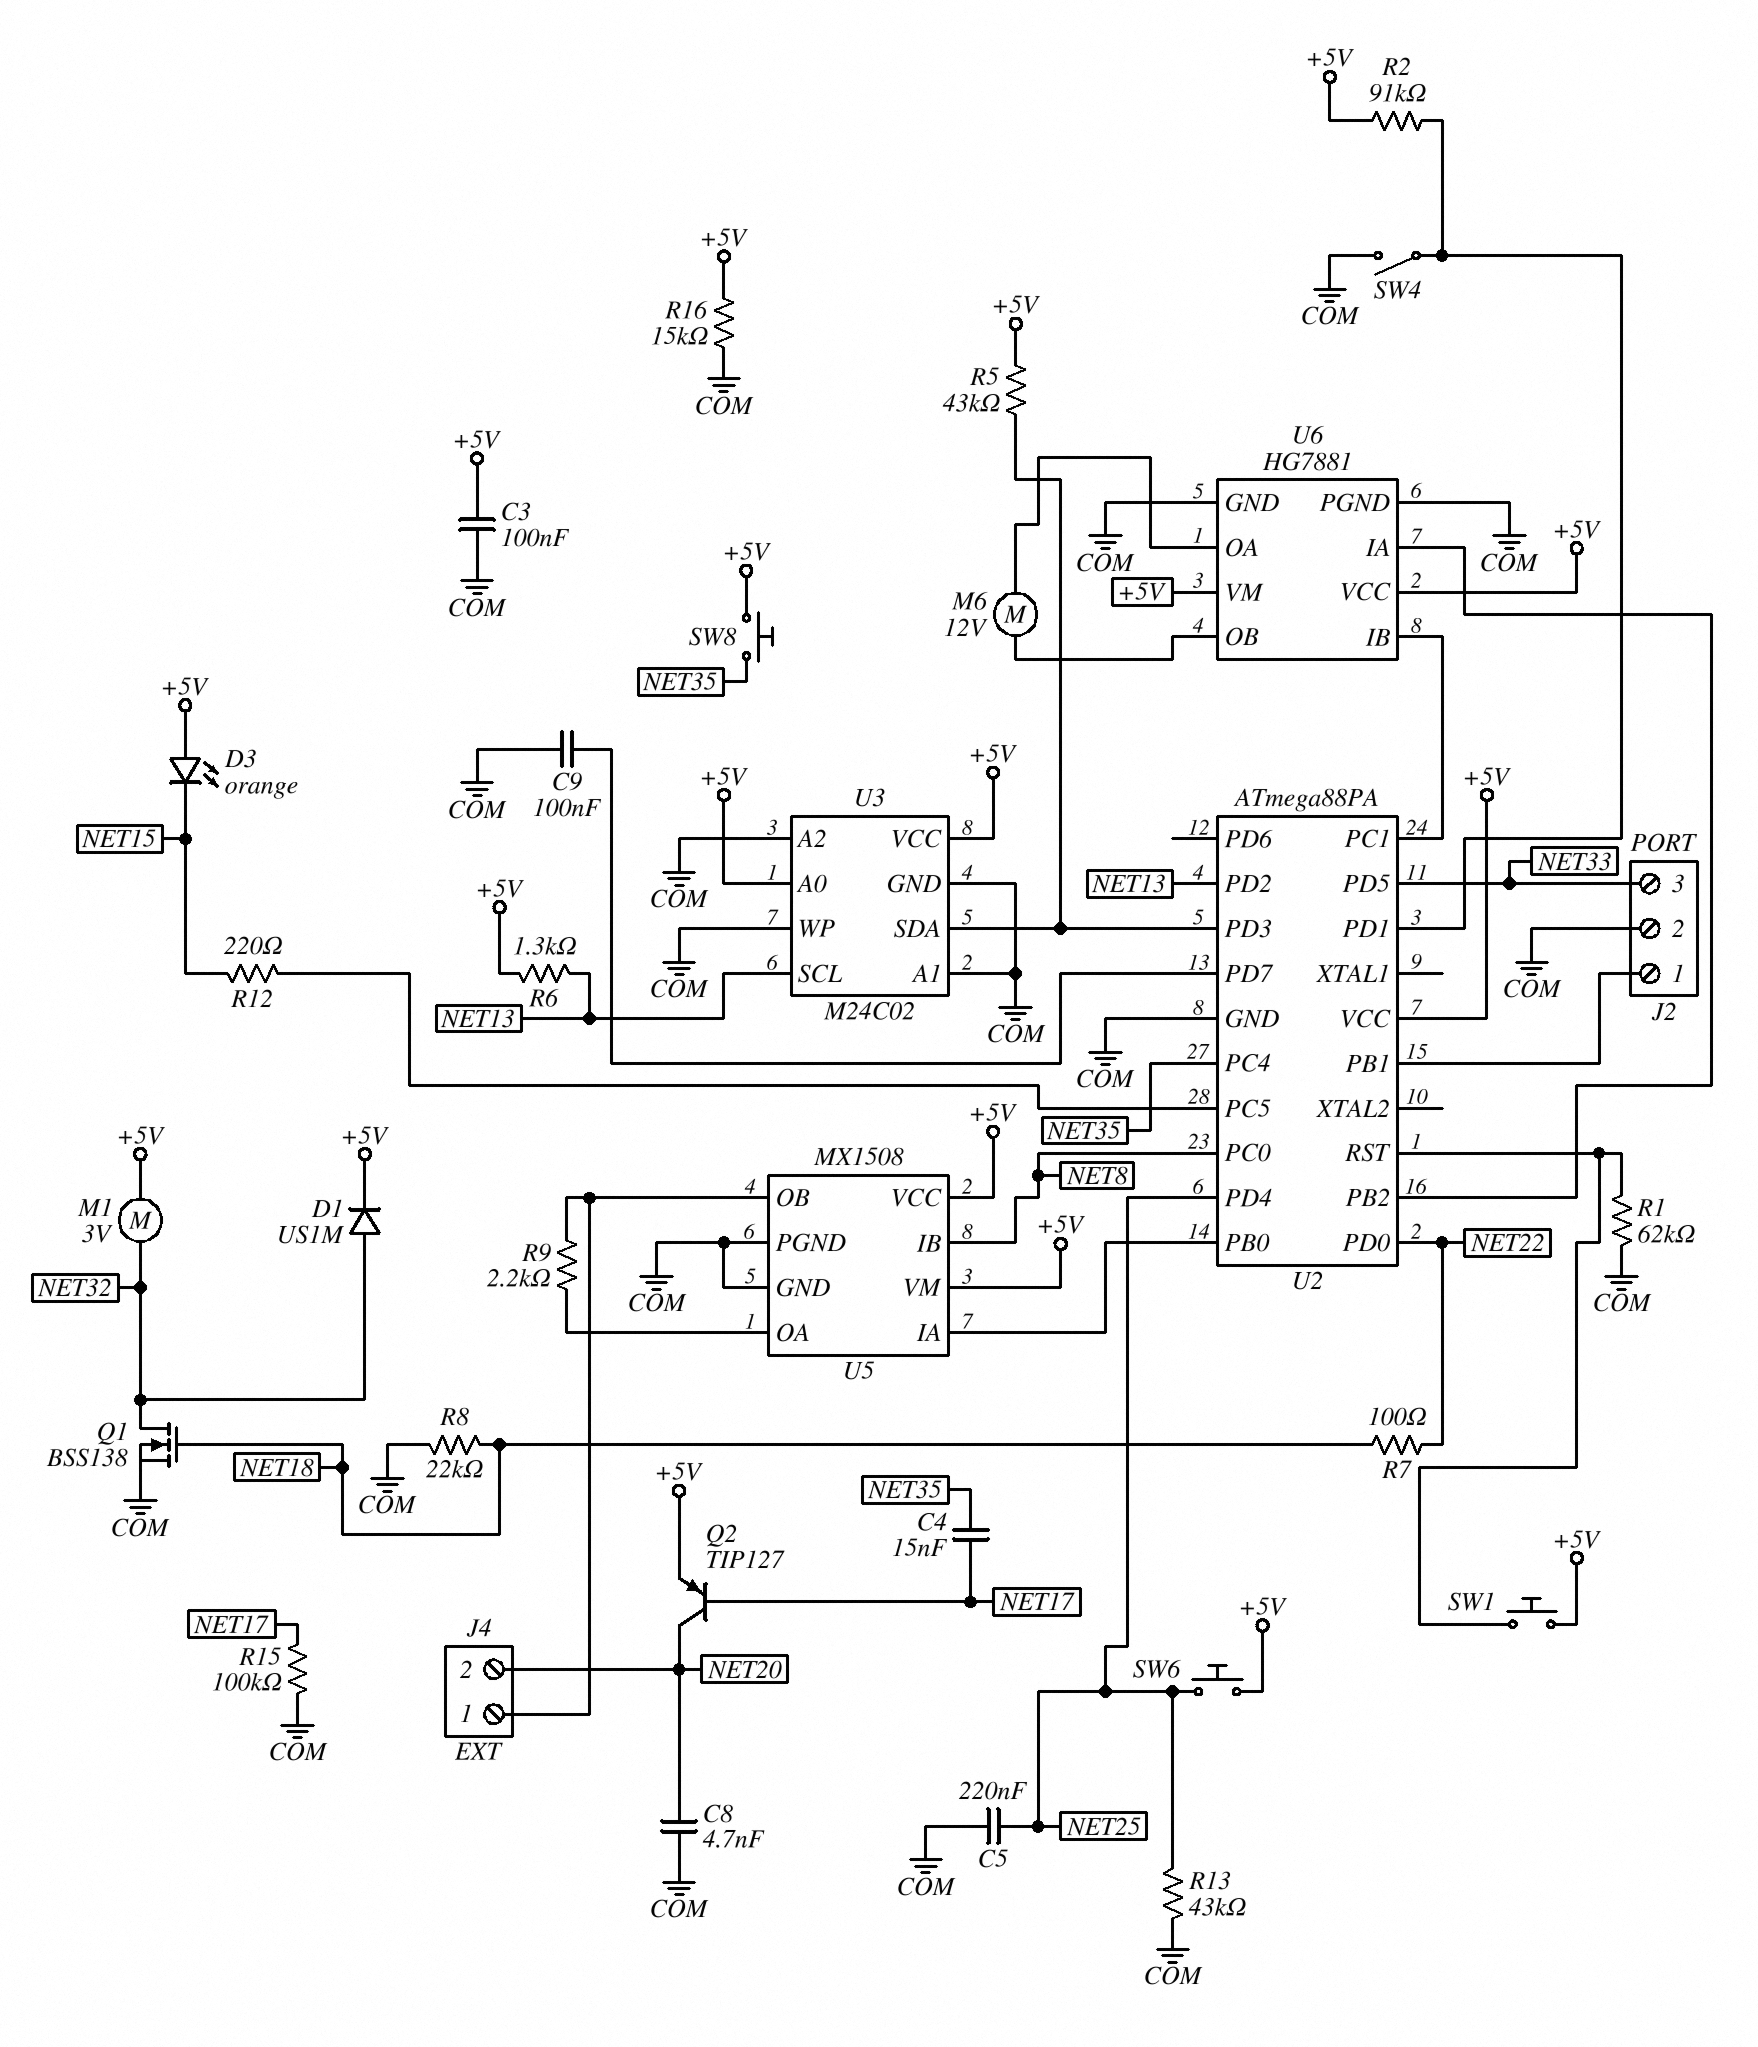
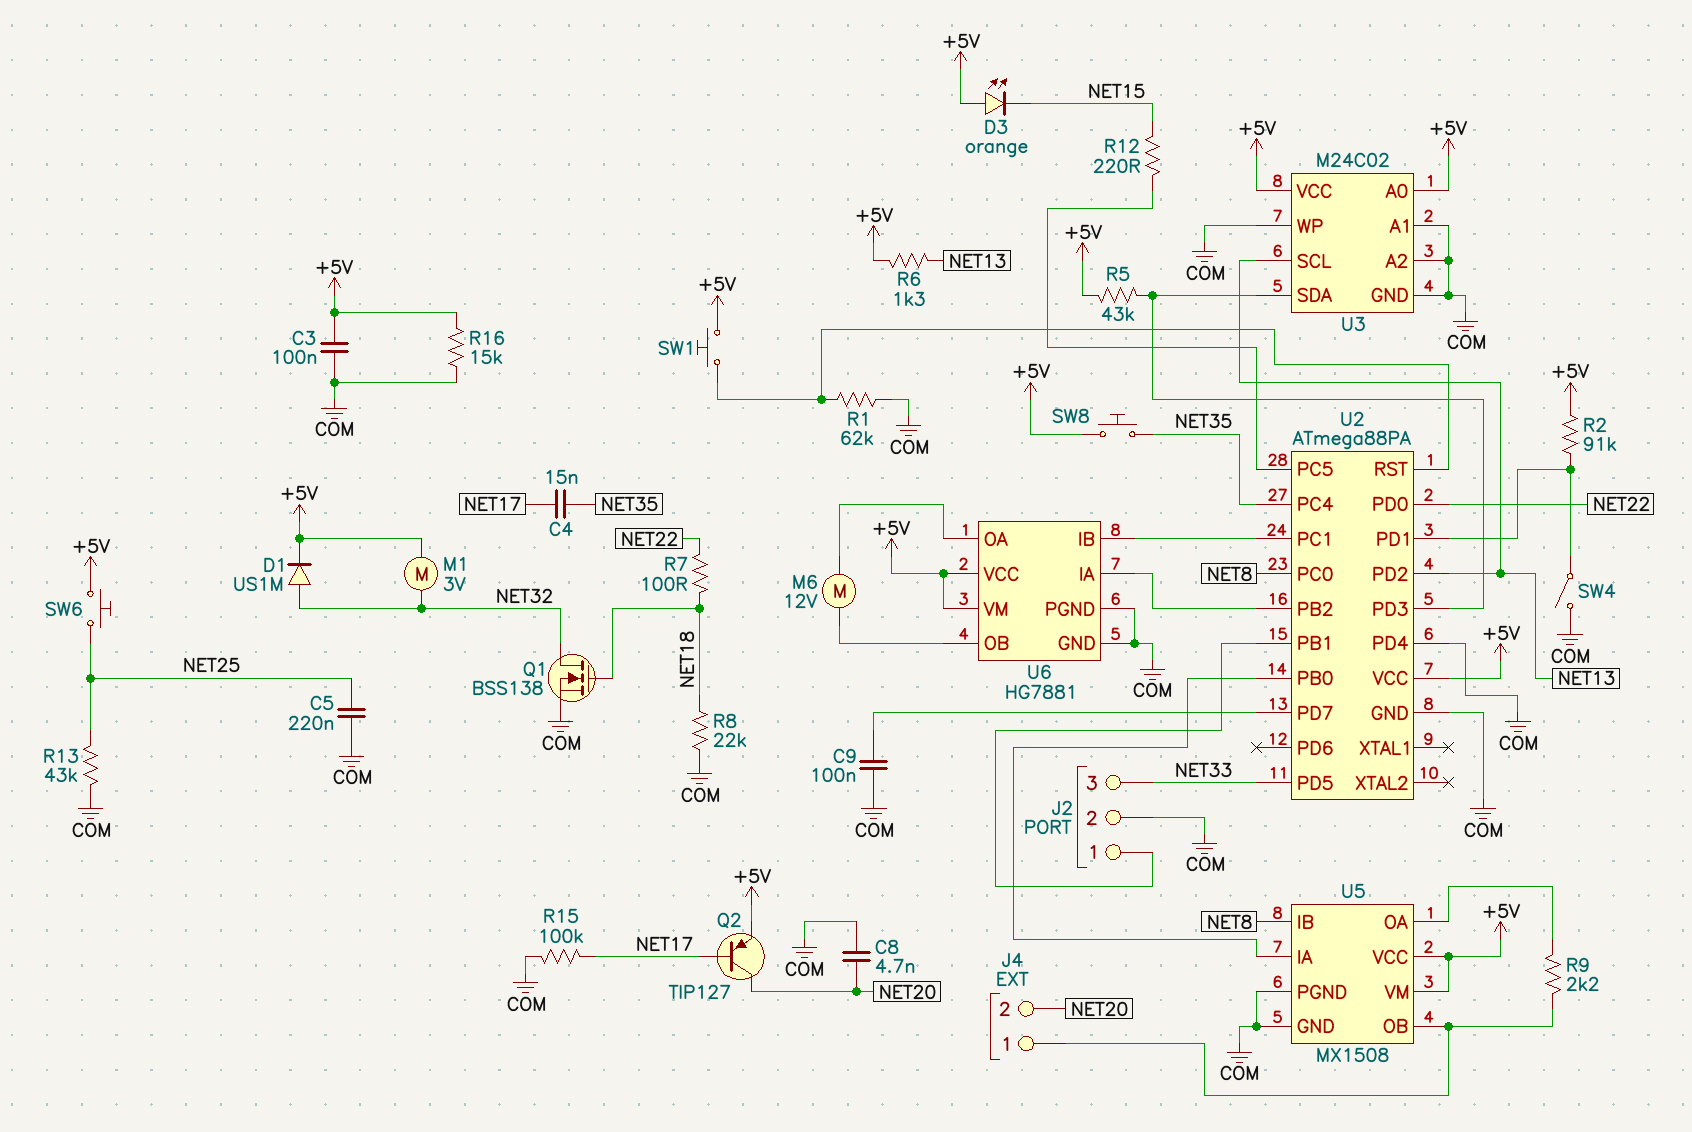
U2 pin PD4: NET25 -> COM

